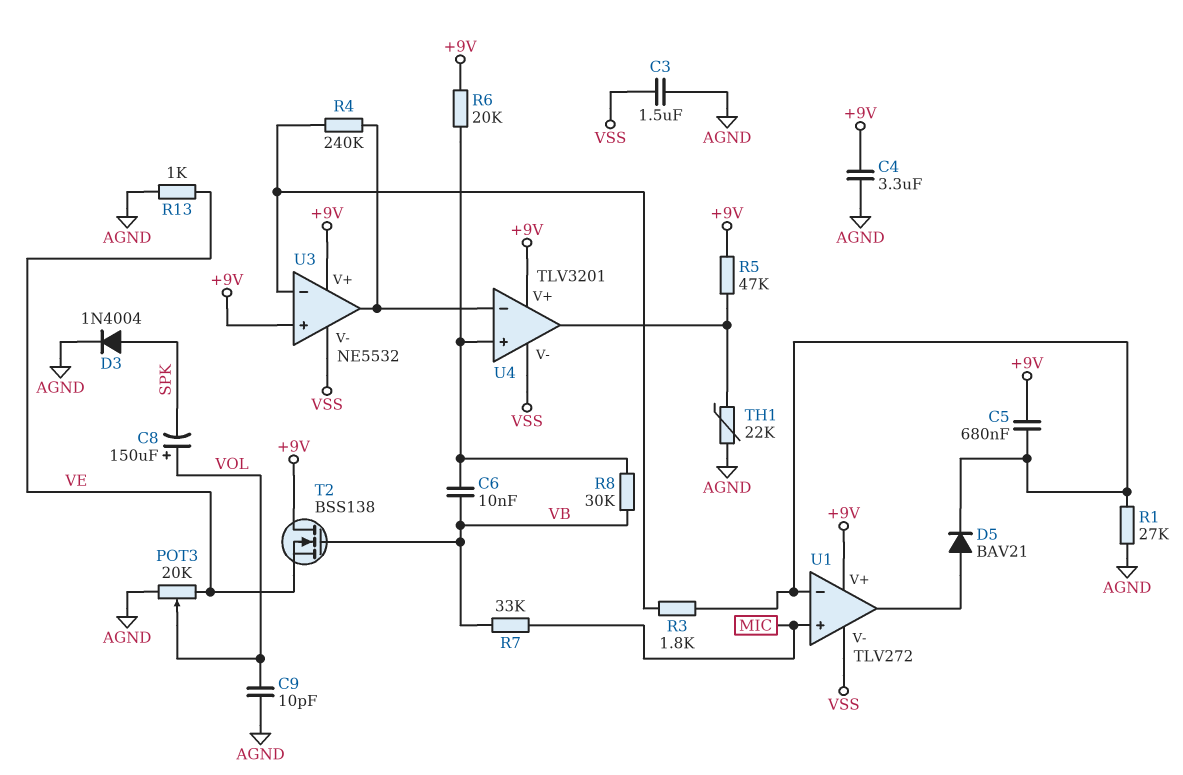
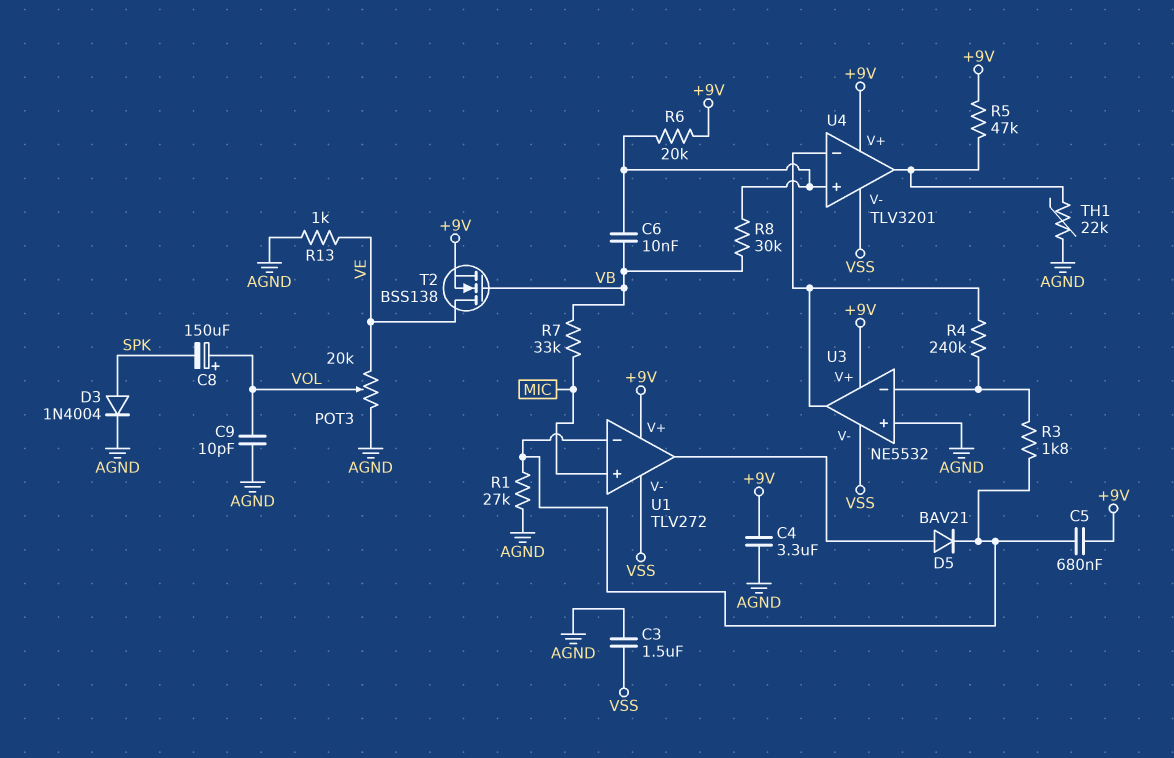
T2: NMOS BSS138 (G VB, D +9V, S VE) -> NMOS BSS138 (G VB, D VE, S +9V)
U3 pin in+: +9V -> AGND

